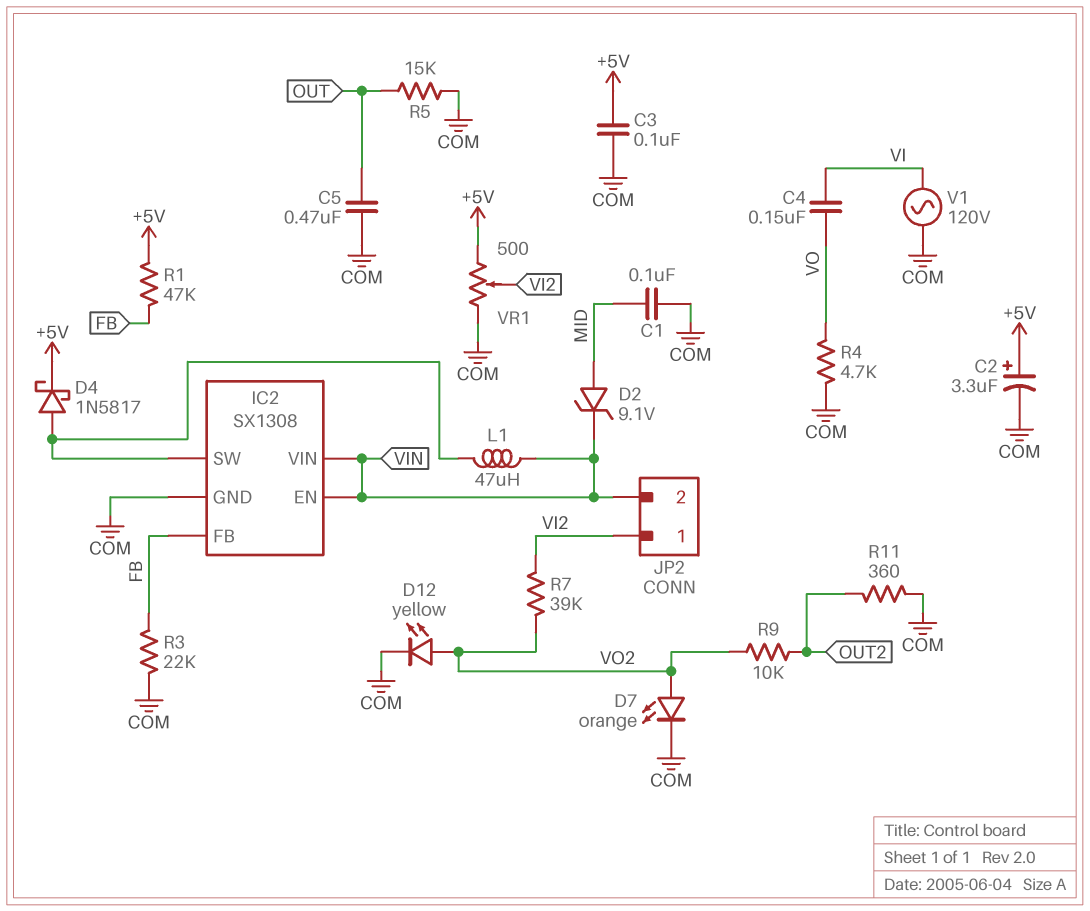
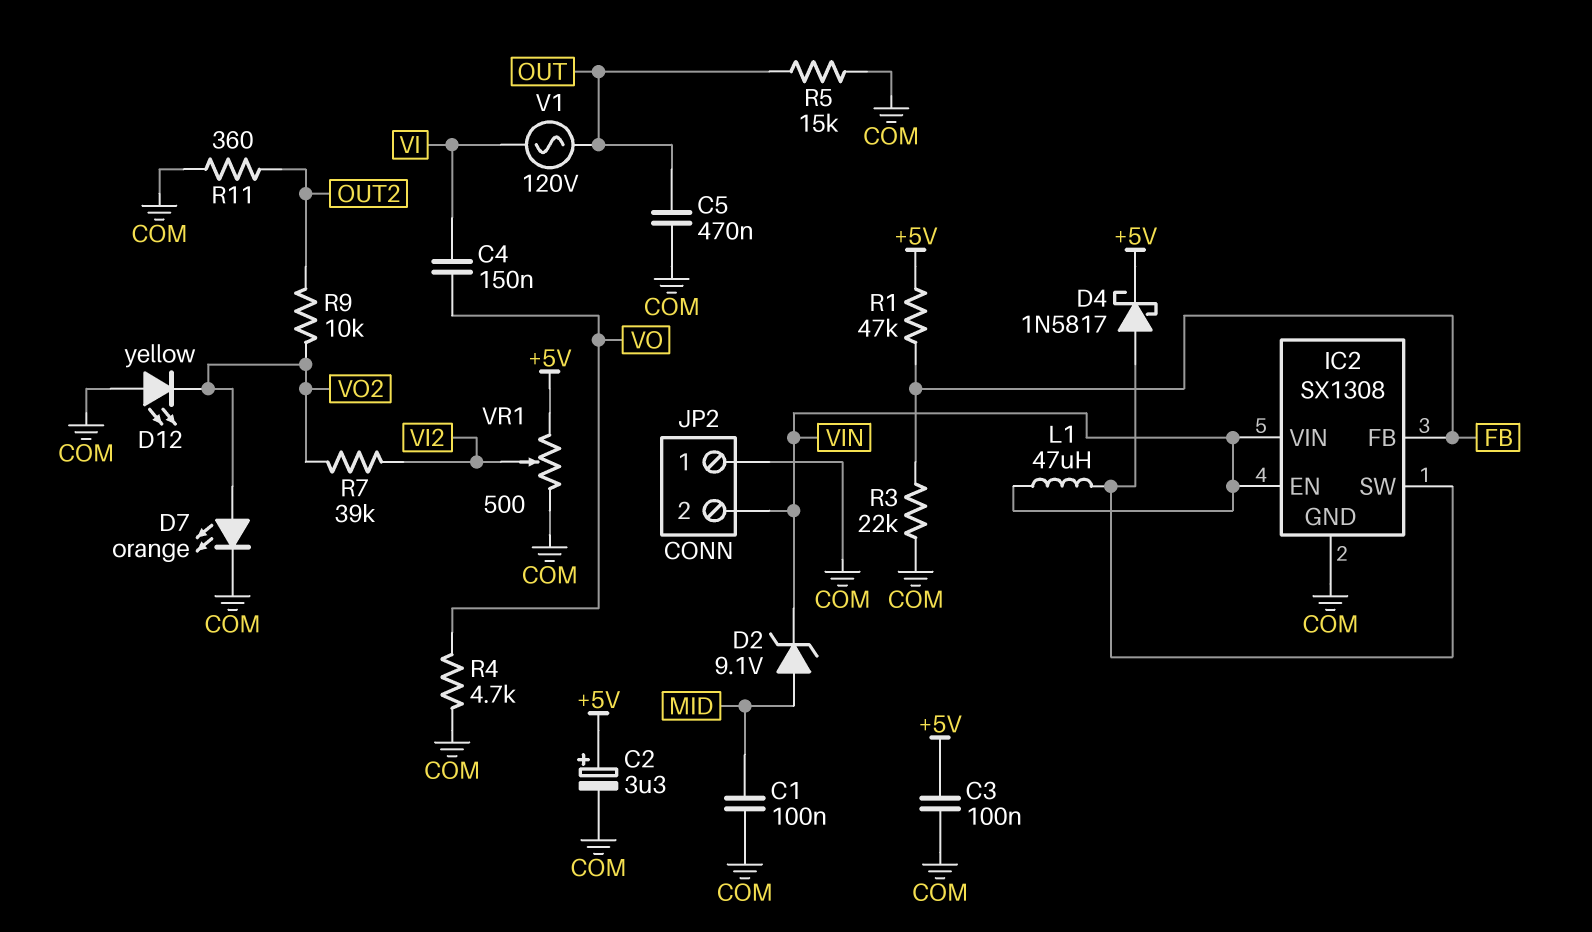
D12: LED yellow (A VO2, K COM) -> LED yellow (A COM, K VO2)
JP2 pin 1: VI2 -> COM
V1: AC 120V (COM, VI) -> AC 120V (OUT, VI)

